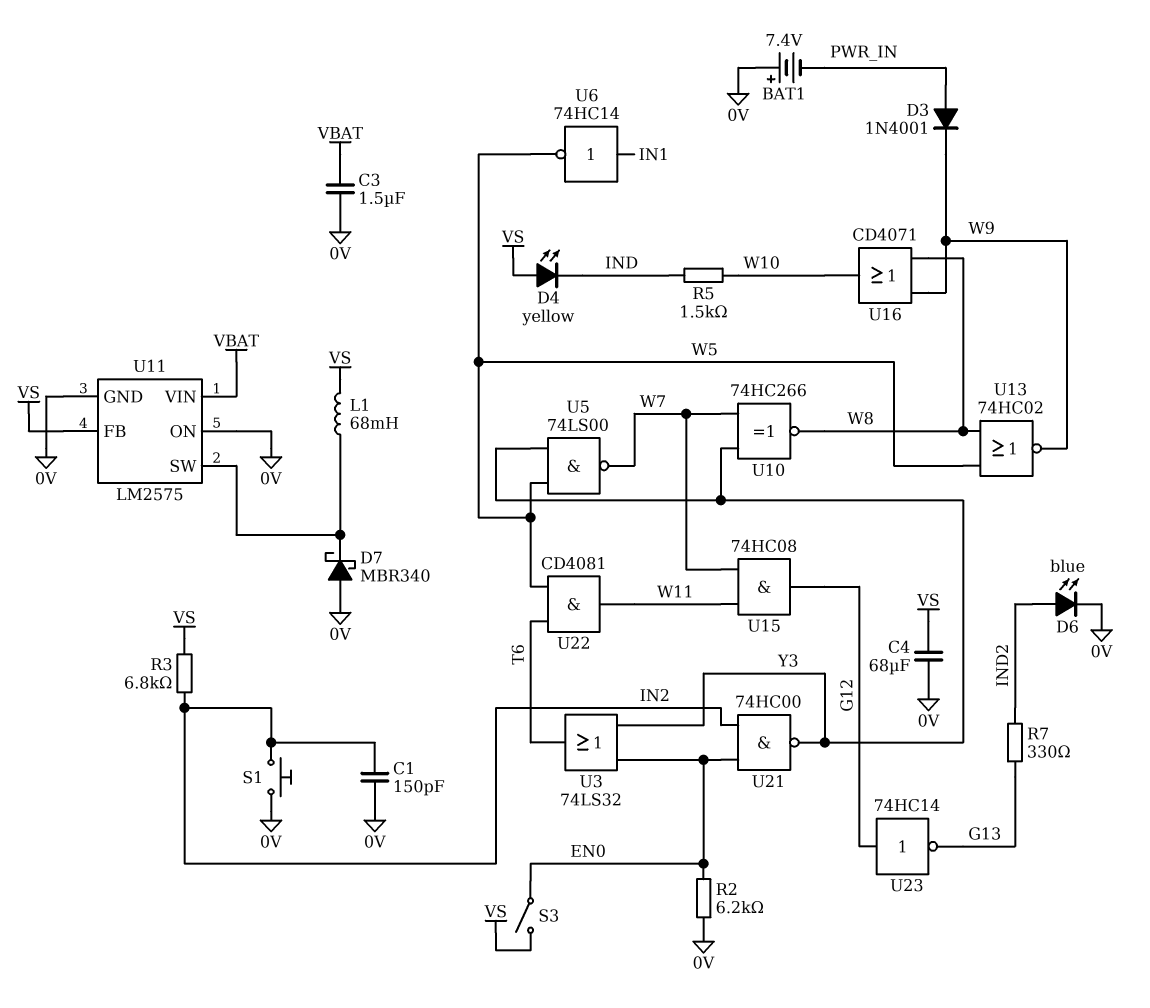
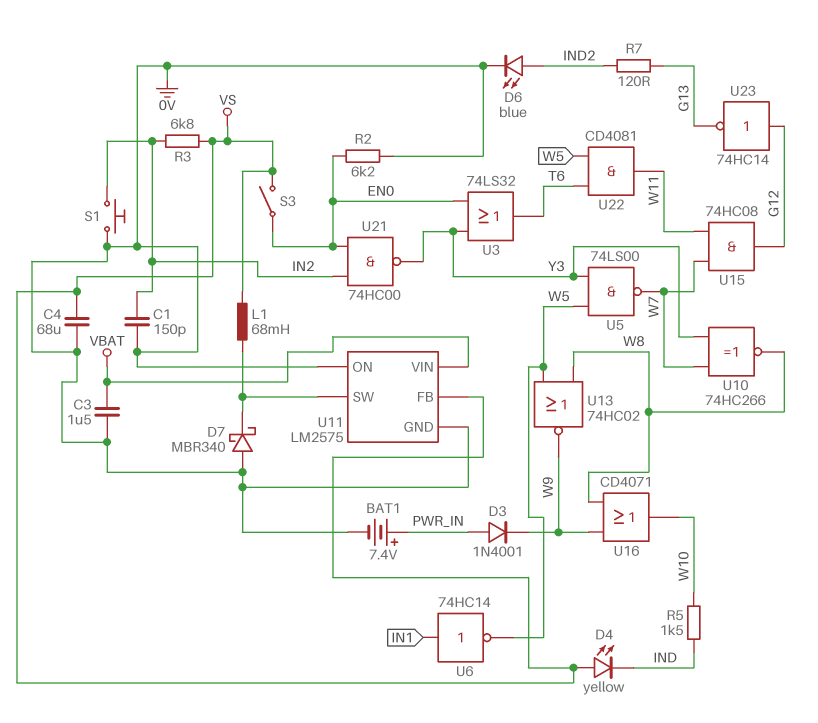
BAT1: 7.4V (plus 0V, minus PWR_IN) -> 7.4V (plus PWR_IN, minus 0V)
R7: 330 (G13, IND2) -> 120 (G13, IND2)

